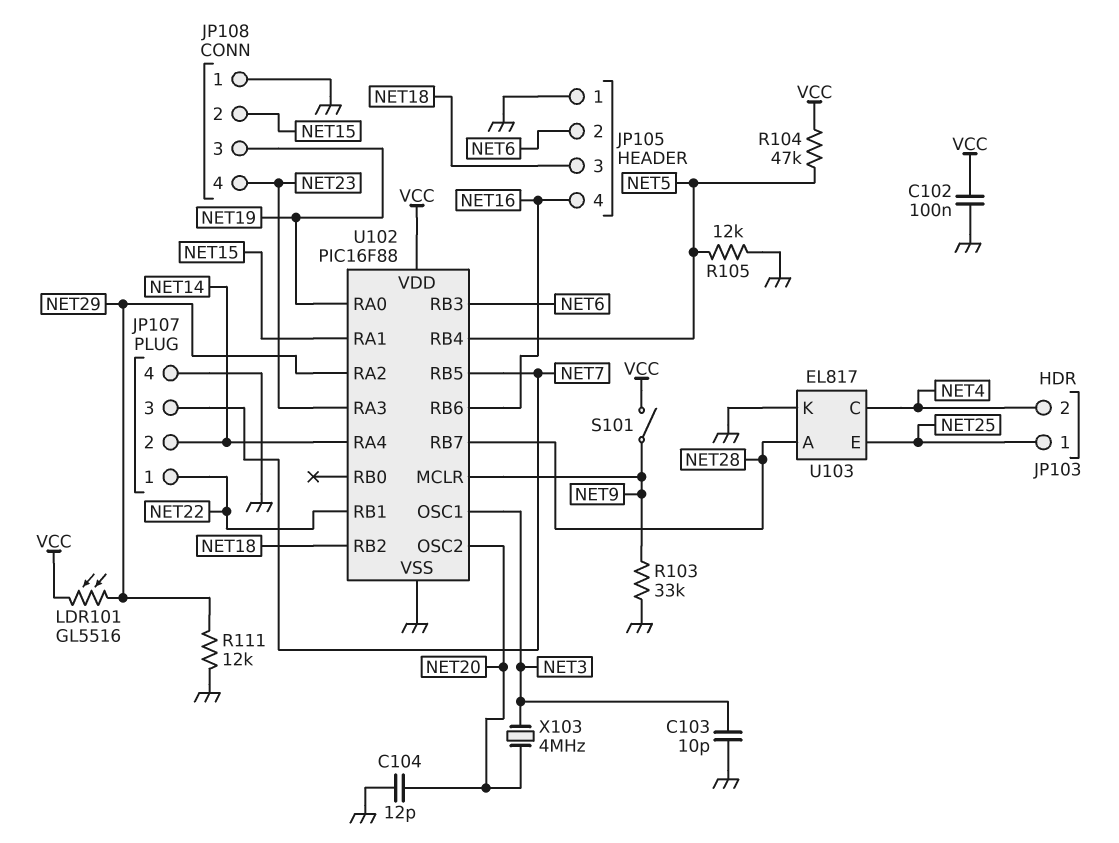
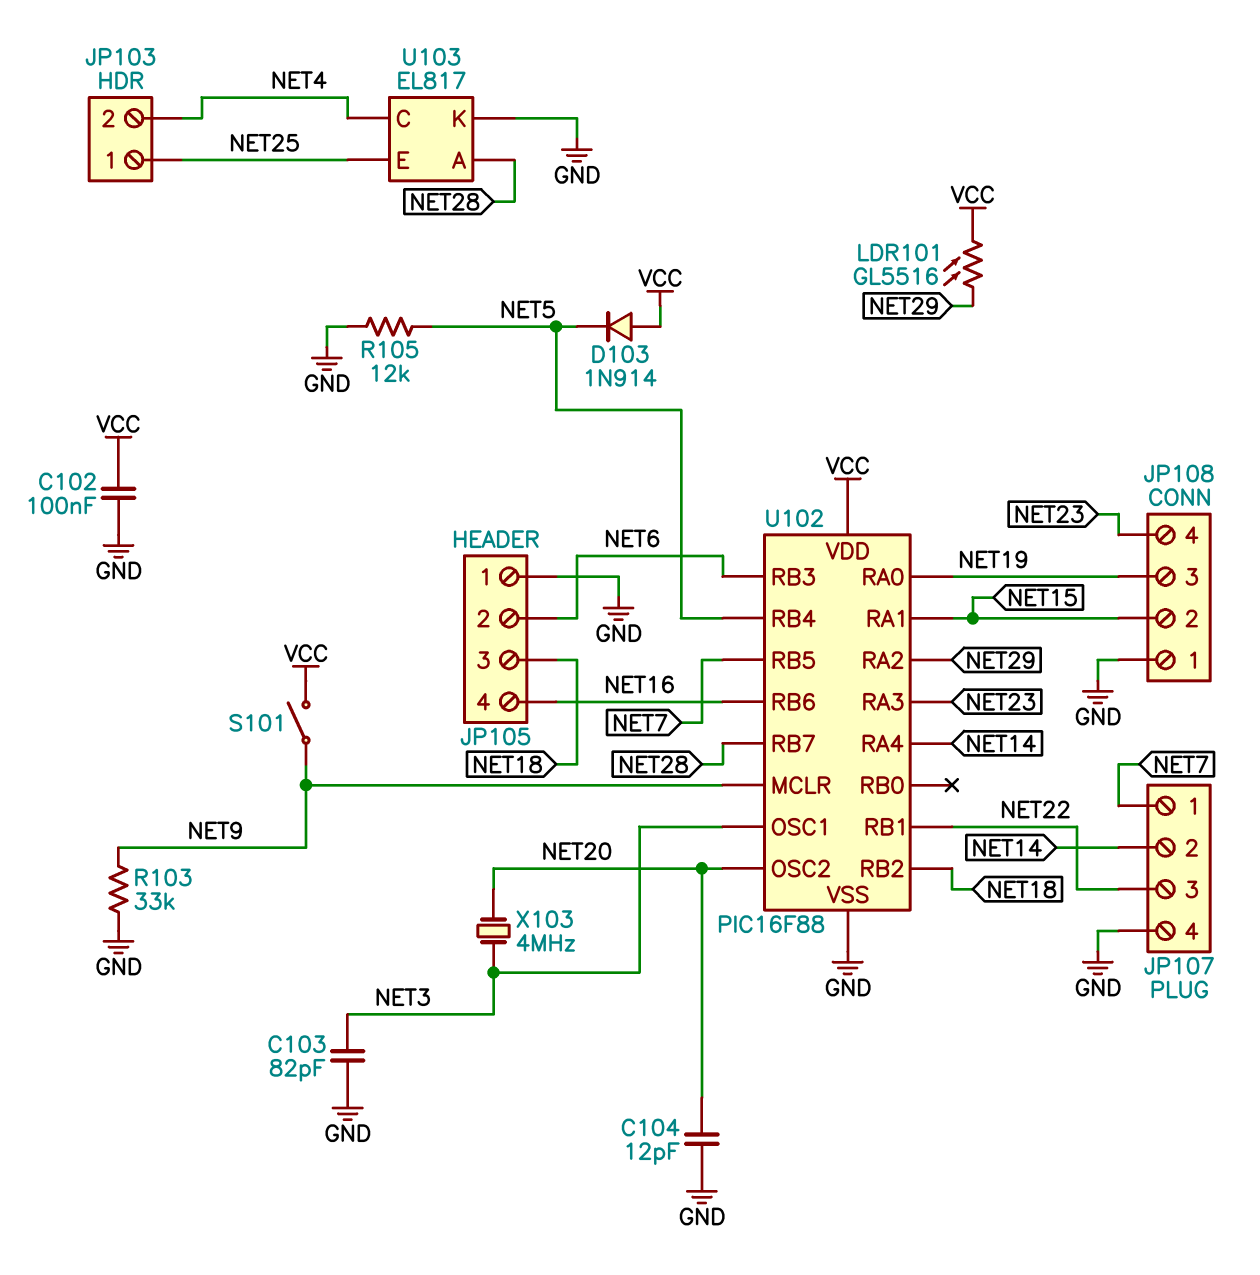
C103: 10pF (GND, NET3) -> 82pF (GND, NET3)
D103: none -> diode 1N914 (A VCC, K NET5)
JP107 pin 1: NET22 -> NET7
JP107 pin 3: NET7 -> NET22
R104: 47k (NET5, VCC) -> none
R111: 12k (GND, NET29) -> none

